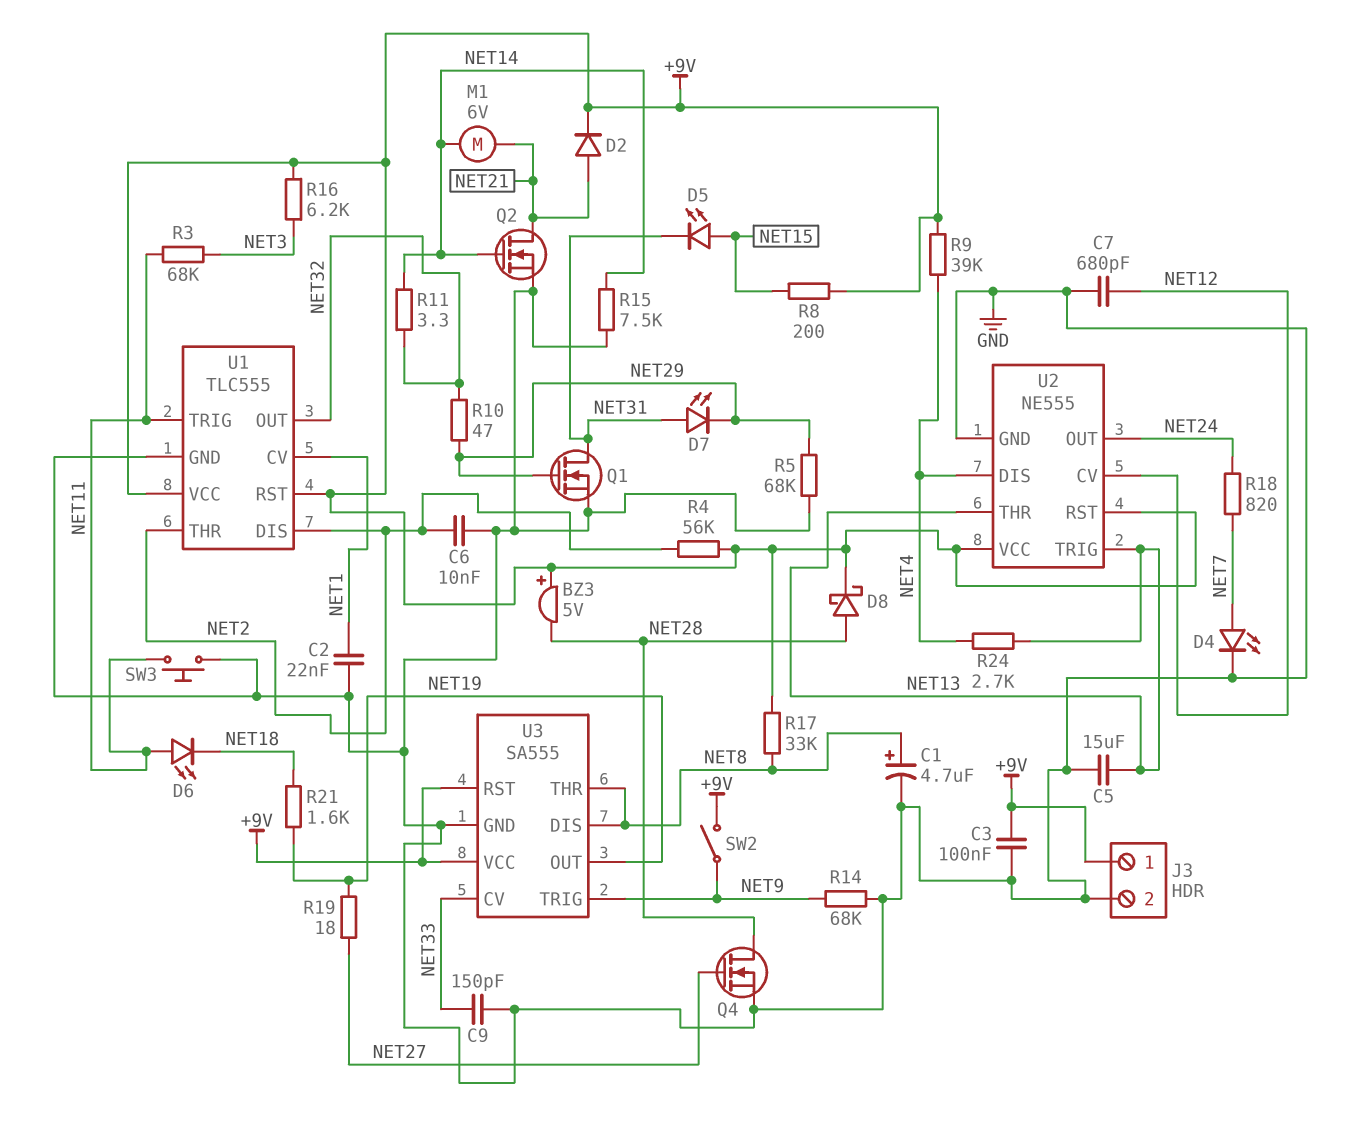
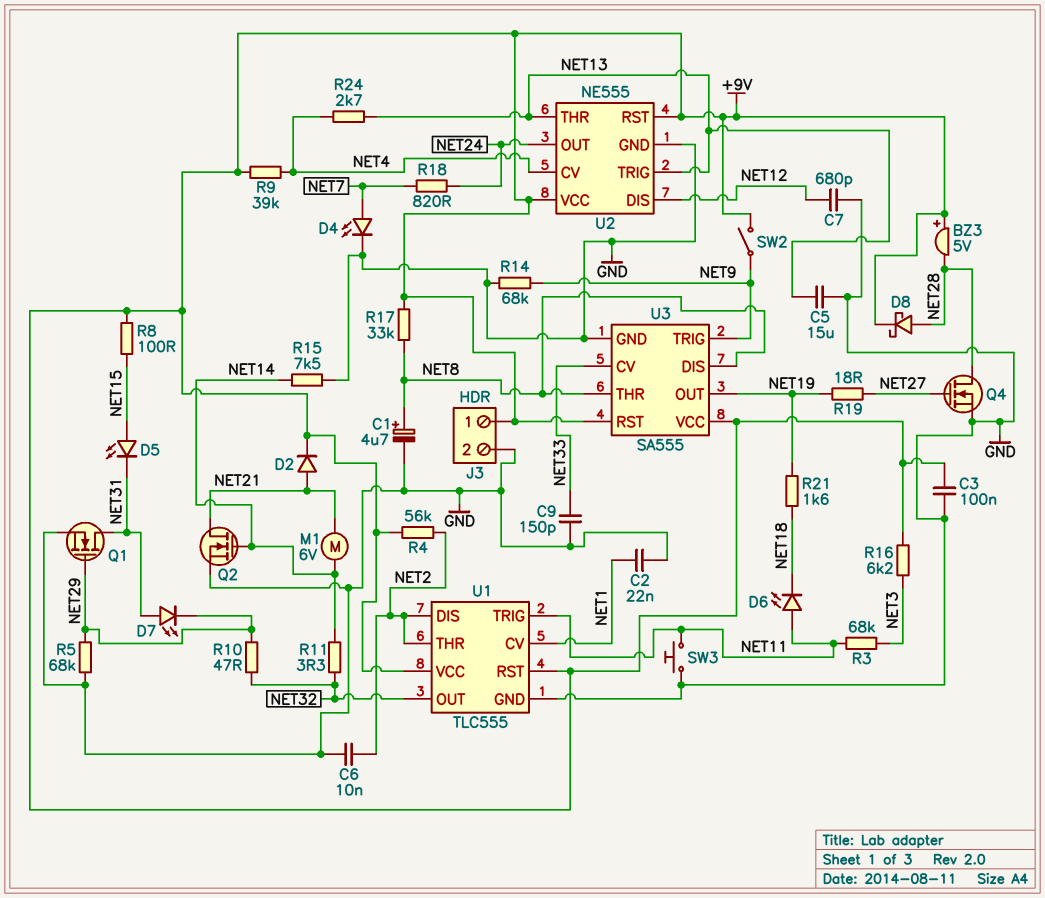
R8: 200 (+9V, NET15) -> 100 (+9V, NET15)
U2 pin CV: NET12 -> NET4
U2 pin DIS: NET4 -> NET12

